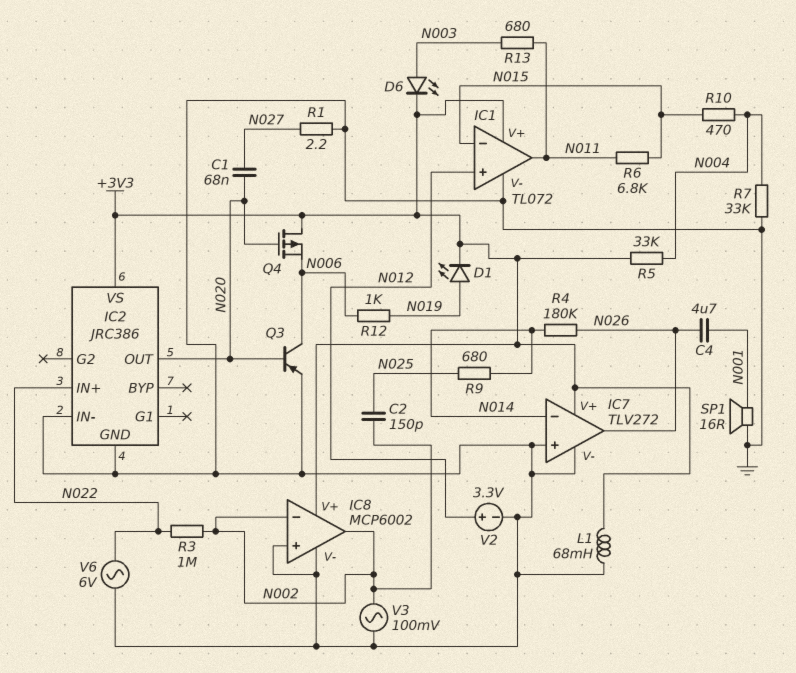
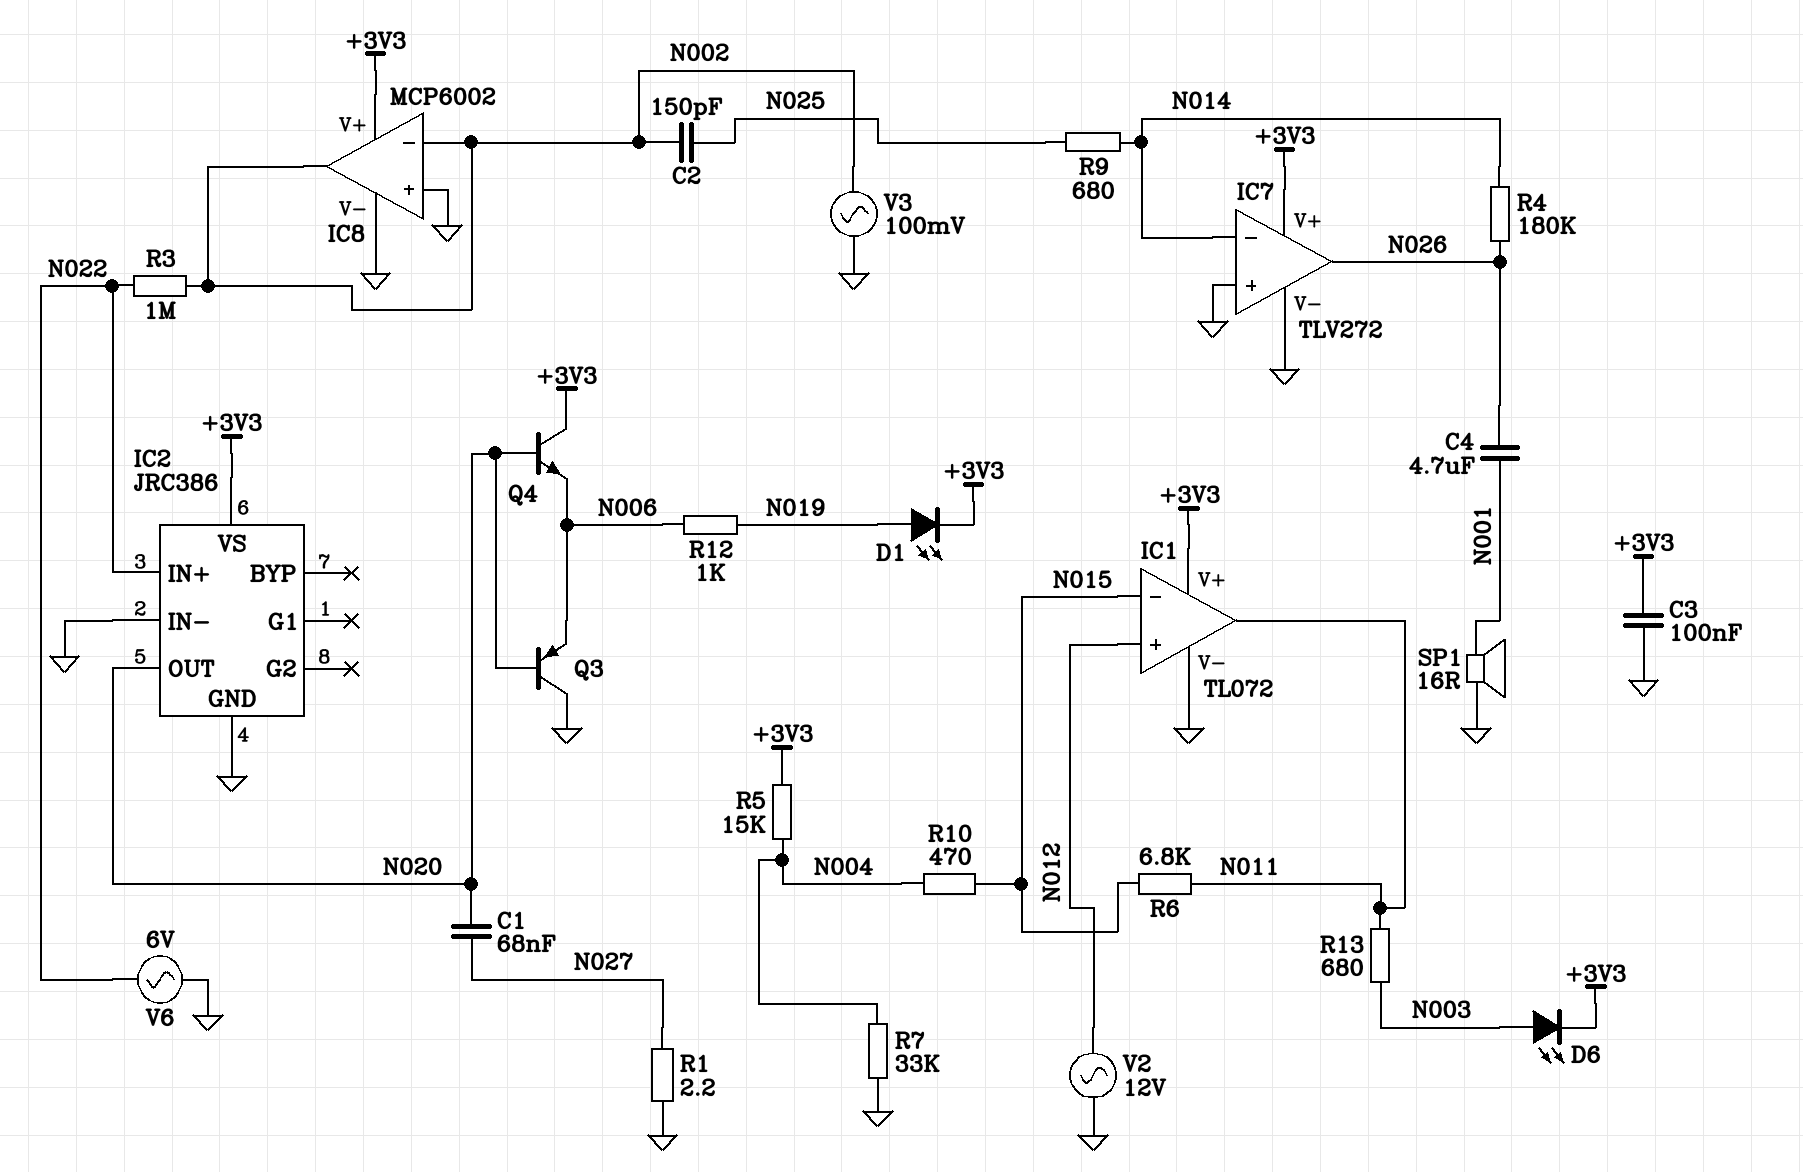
C3: none -> 100nF (+3V3, GND)
L1: 68mH (+3V3, GND) -> none
Q3: PNP (B N020, C N006, E GND) -> PNP (B N020, C GND, E N006)
Q4: PMOS (G N020, D +3V3, S N006) -> NPN (B N020, C +3V3, E N006)
R5: 33k (+3V3, N004) -> 15k (+3V3, N004)
V2: 3.3V (plus N012, minus GND) -> AC 12V (GND, N012)

